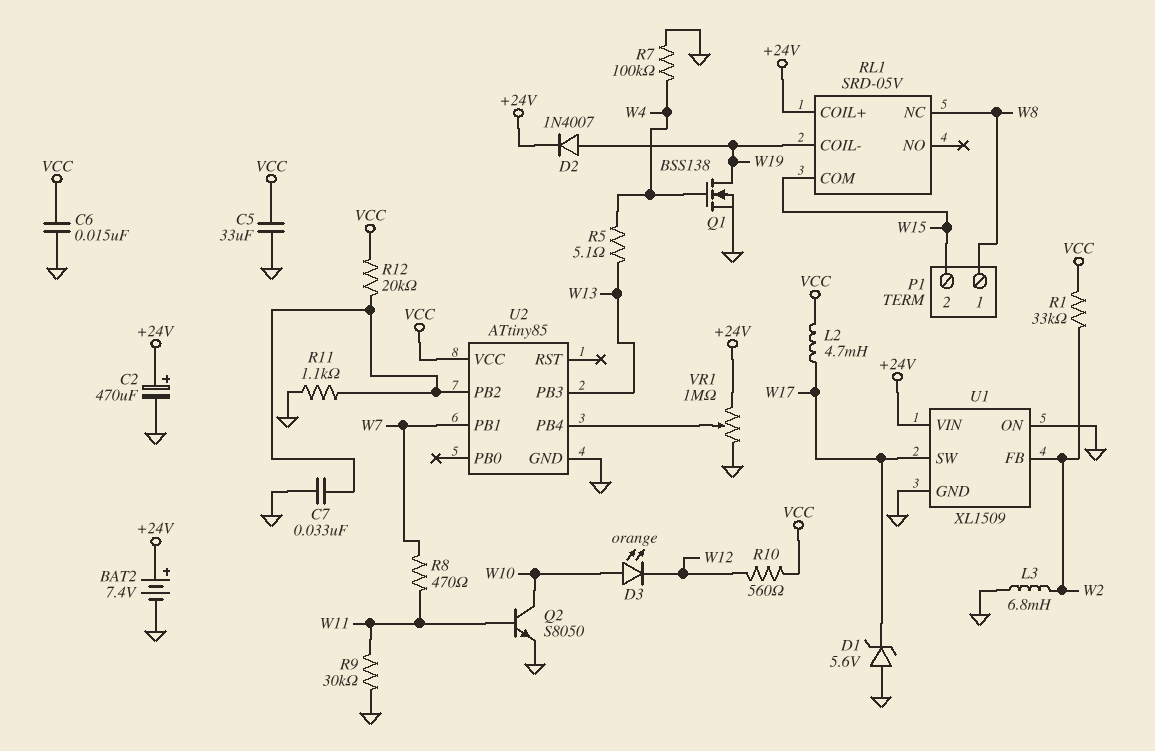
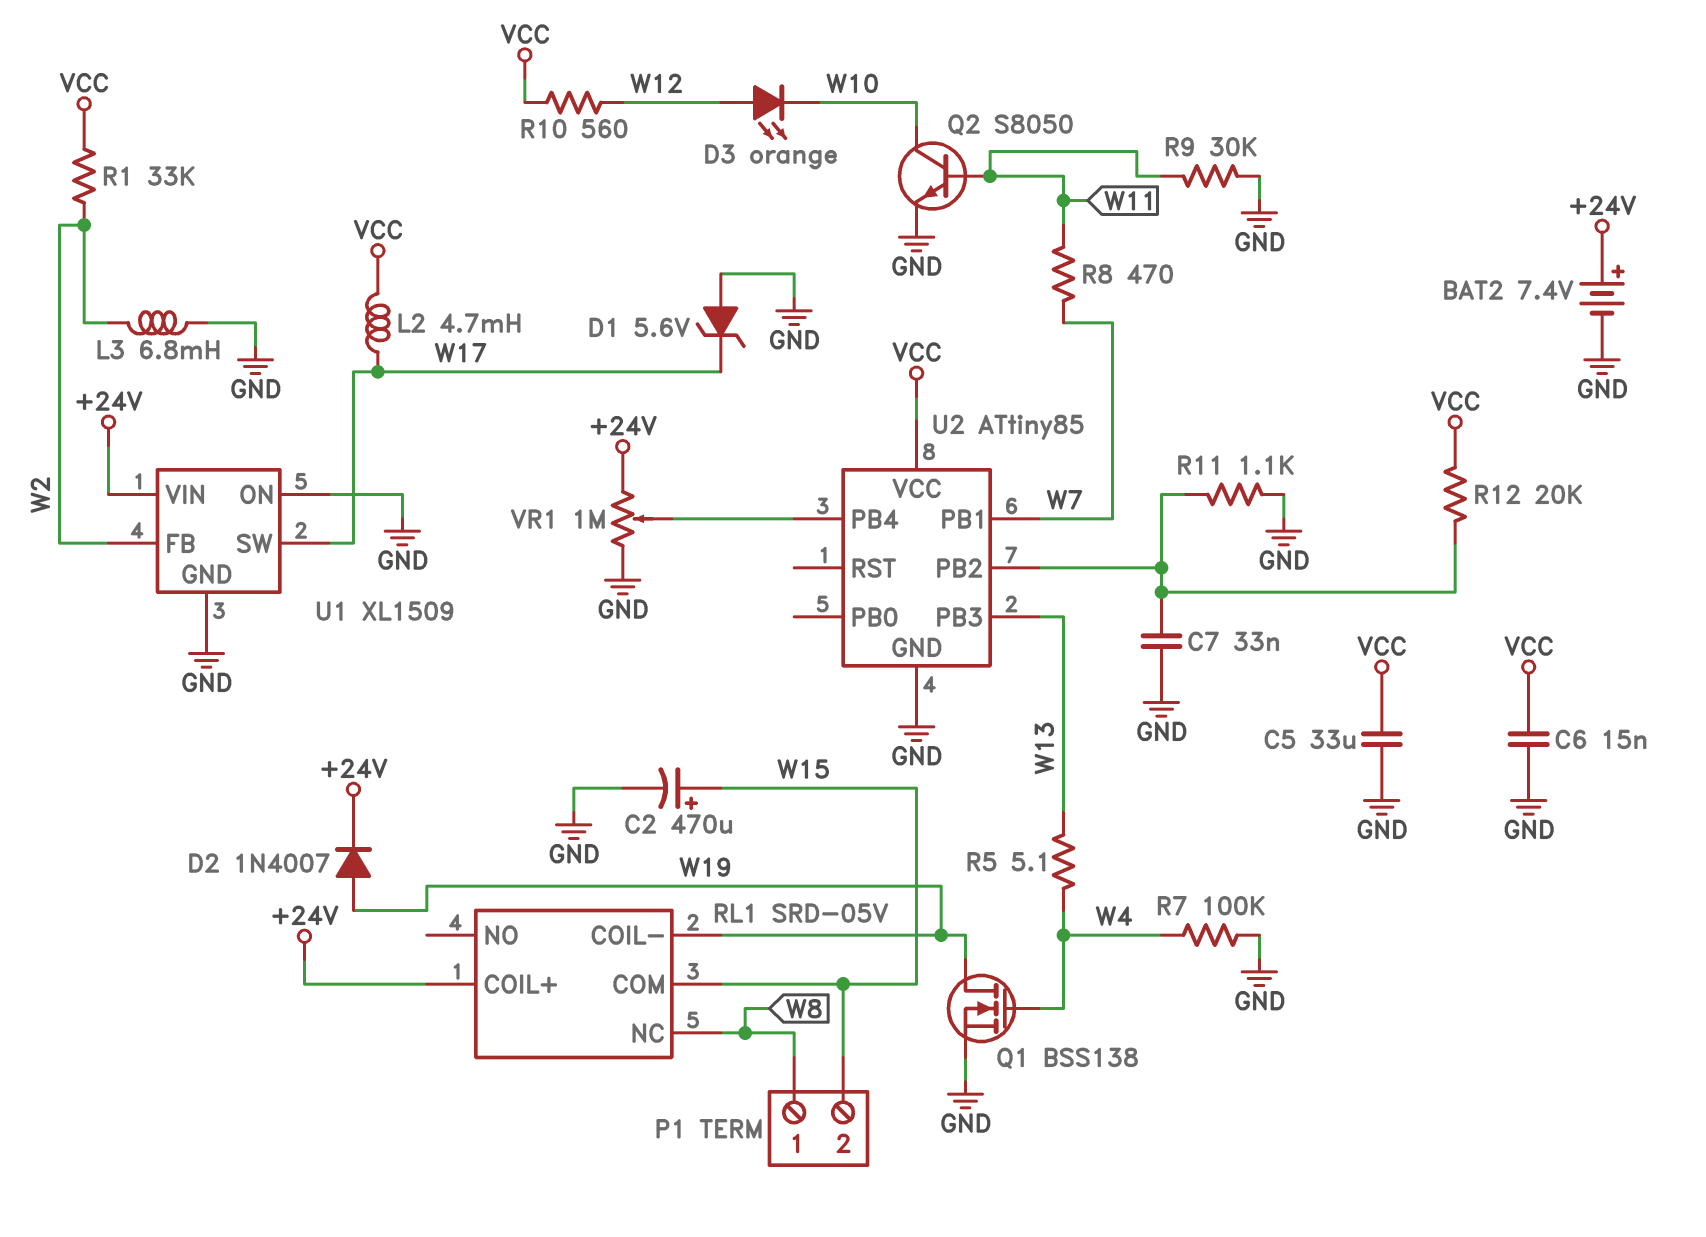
C2: 470uF (plus +24V, minus GND) -> 470uF (plus W15, minus GND)
D3: LED orange (A W10, K W12) -> LED orange (A W12, K W10)

